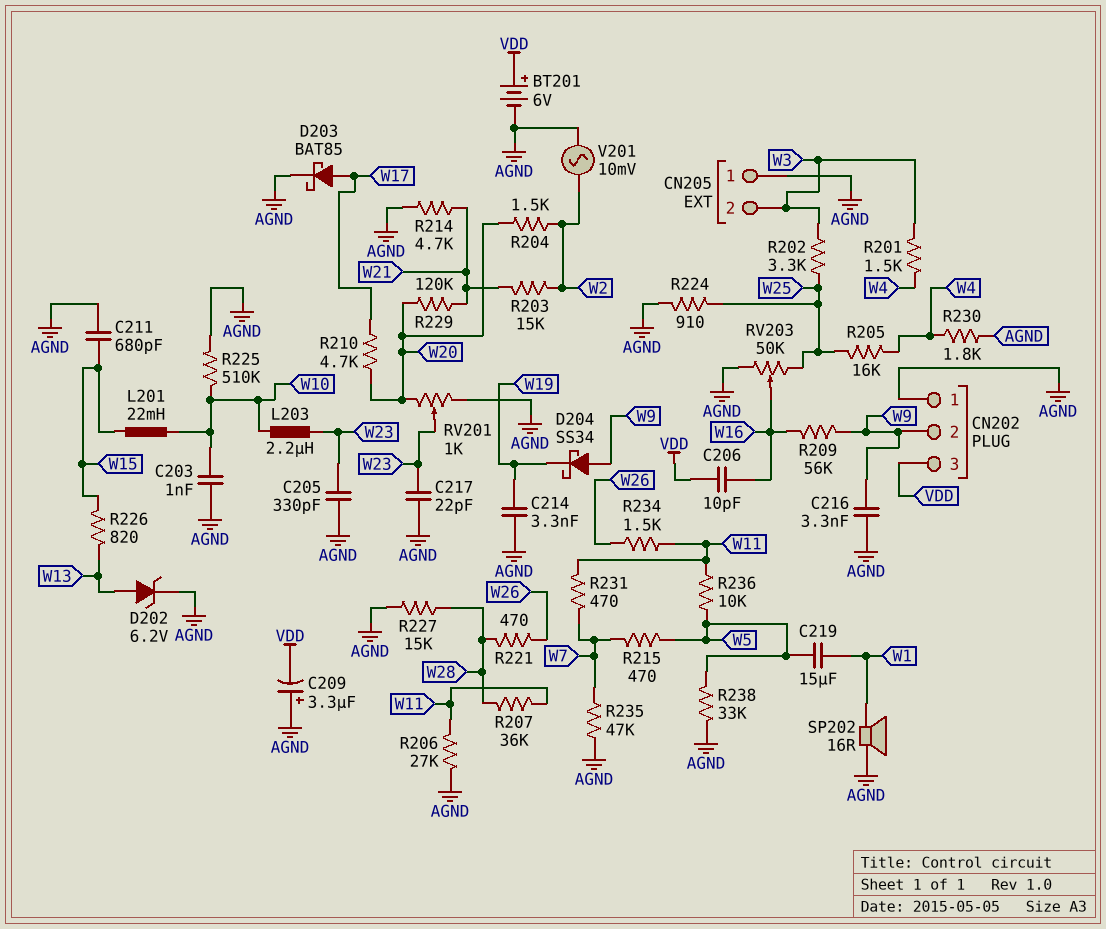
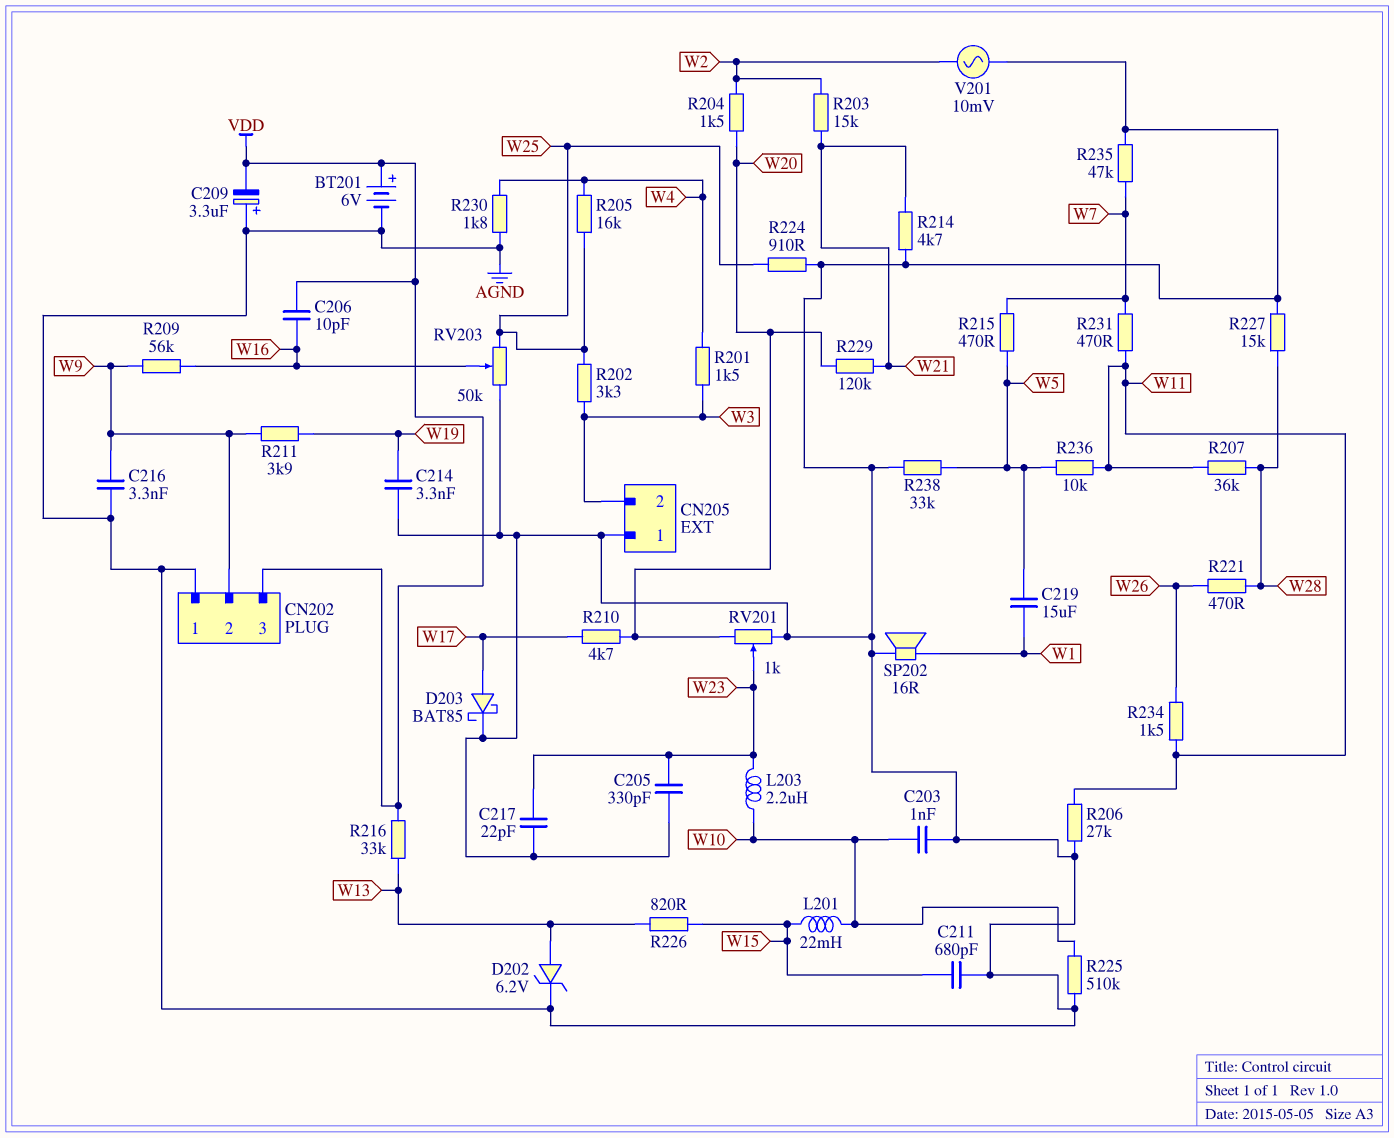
D204: schottky SS34 (A W9, K W19) -> none
R211: none -> 3.9k (W9, W19)
R216: none -> 33k (VDD, W13)

